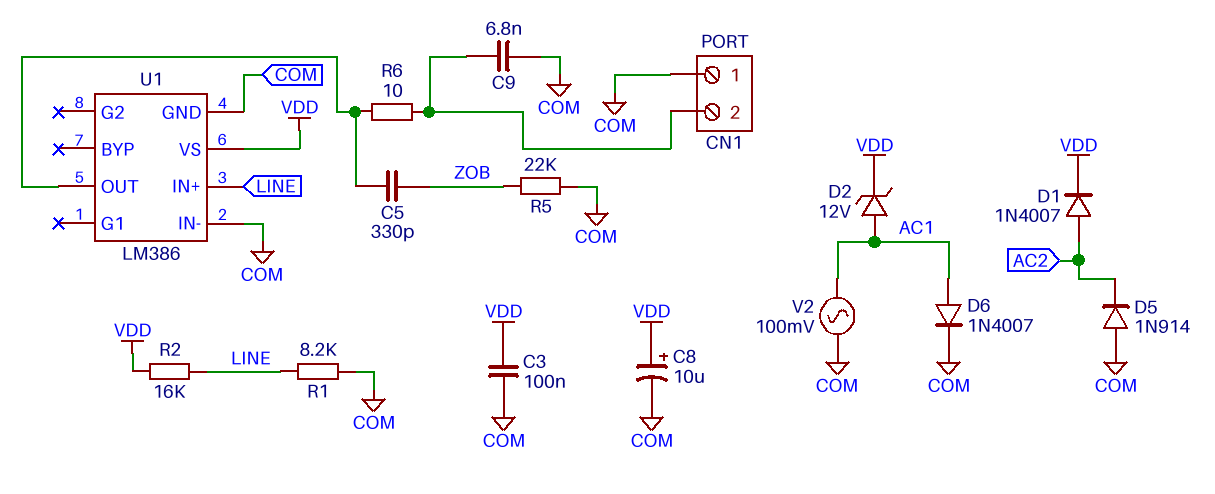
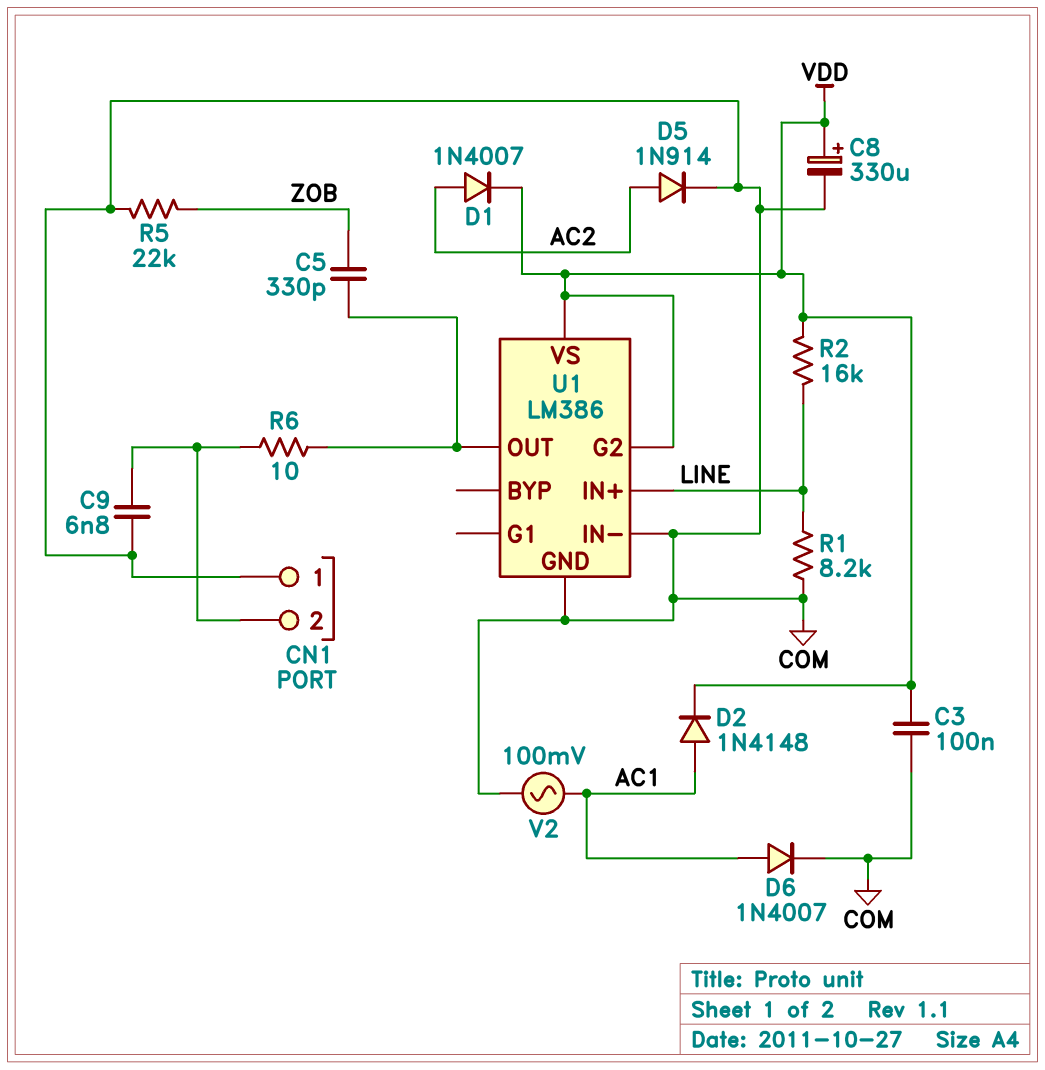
C8: 10uF (plus VDD, minus COM) -> 330uF (plus VDD, minus COM)
D2: zener 12V (A AC1, K VDD) -> diode 1N4148 (A AC1, K VDD)
D5: diode 1N914 (A COM, K AC2) -> diode 1N914 (A AC2, K COM)
U1 pin G2: none -> VDD

